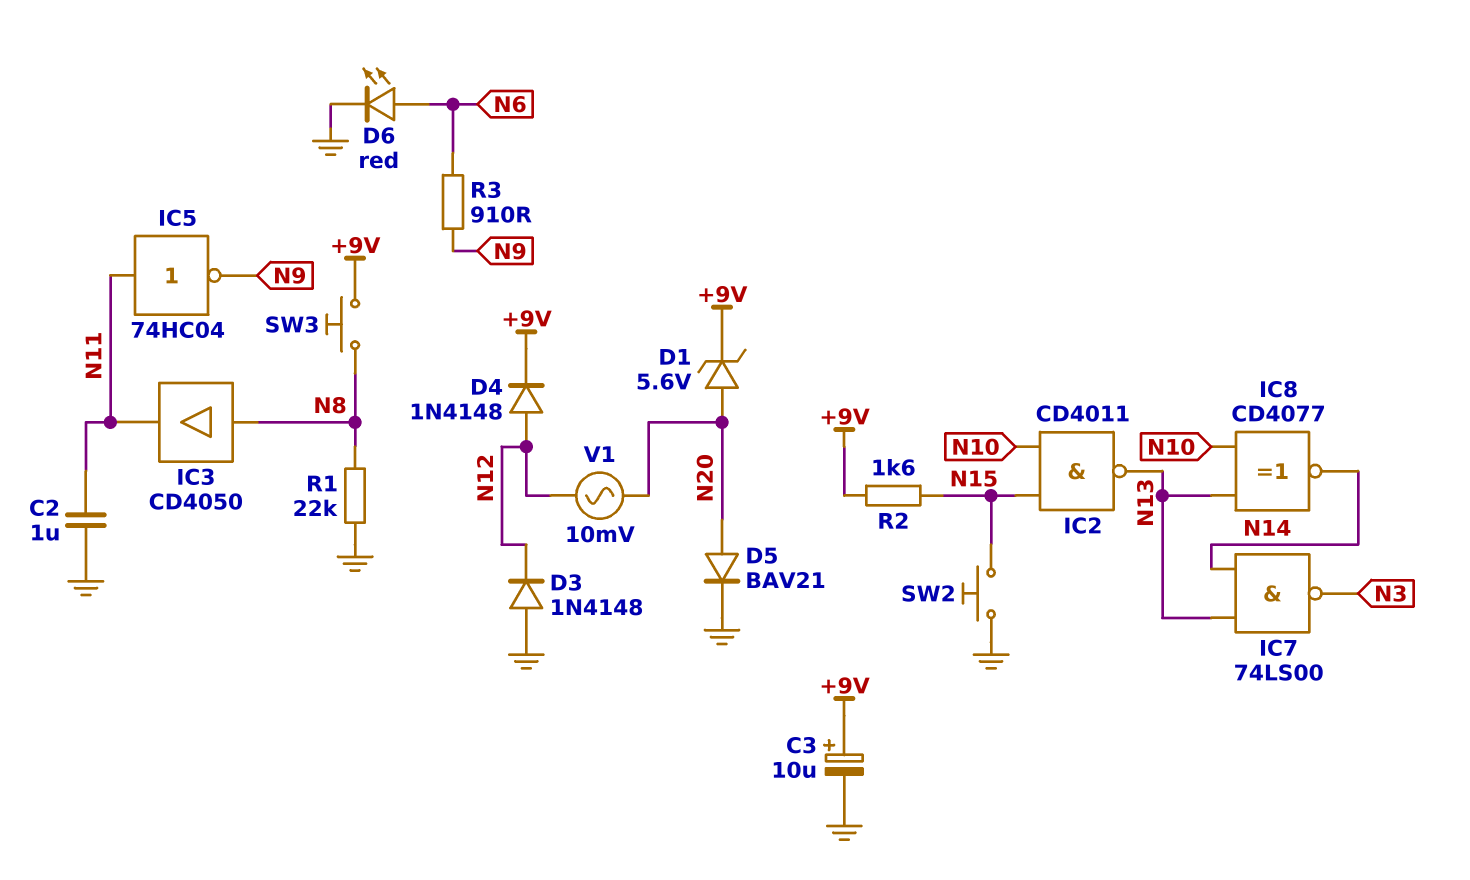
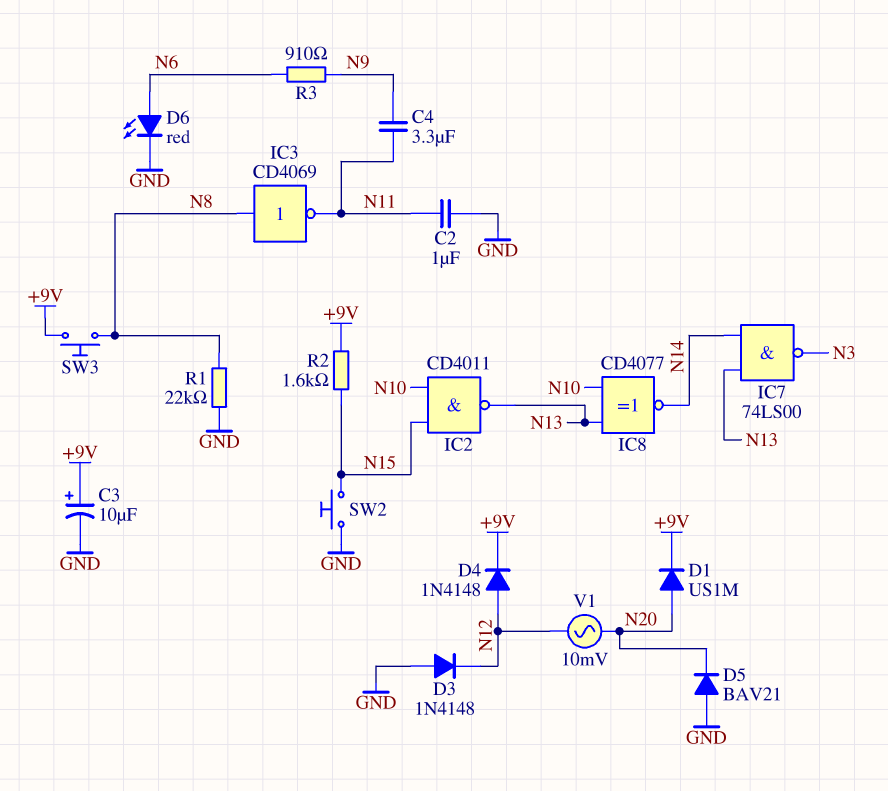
C4: none -> 3.3uF (N9, N11)
D1: zener 5.6V (A N20, K +9V) -> diode US1M (A N20, K +9V)
D5: diode BAV21 (A N20, K GND) -> diode BAV21 (A GND, K N20)
IC3: buffer CD4050 (in N8, out N11) -> NOT CD4069 (in N8, out N11)
IC5: NOT 74HC04 (in N11, out N9) -> none

